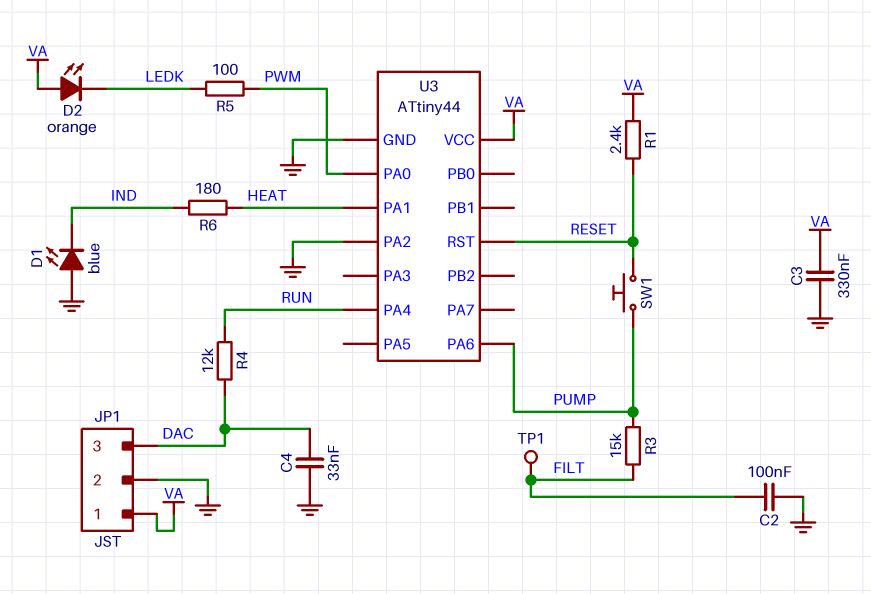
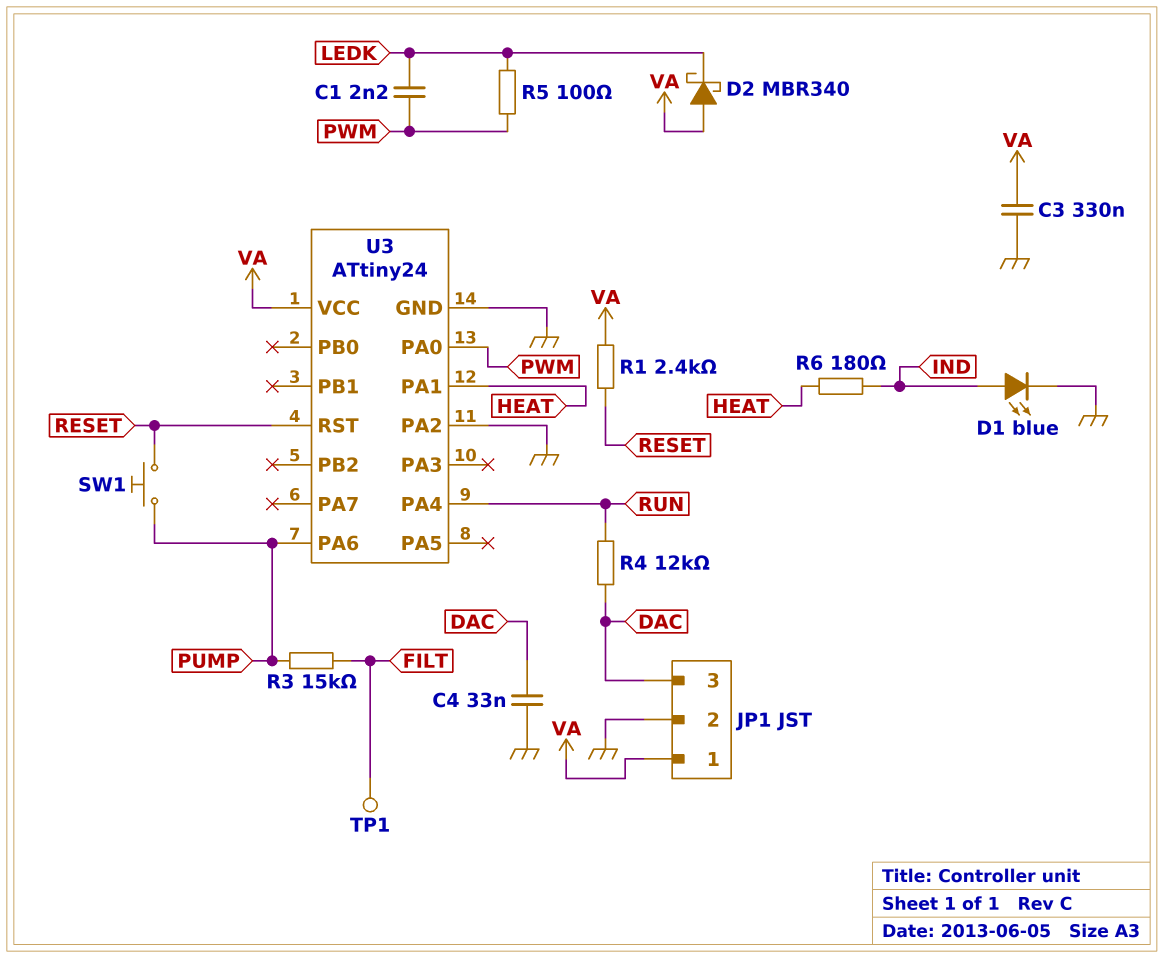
C1: none -> 2.2nF (LEDK, PWM)
C2: 100nF (FILT, GND) -> none
D1: LED blue (A GND, K IND) -> LED blue (A IND, K GND)
D2: LED orange (A VA, K LEDK) -> schottky MBR340 (A VA, K LEDK)
U3: ATtiny44 -> ATtiny24

